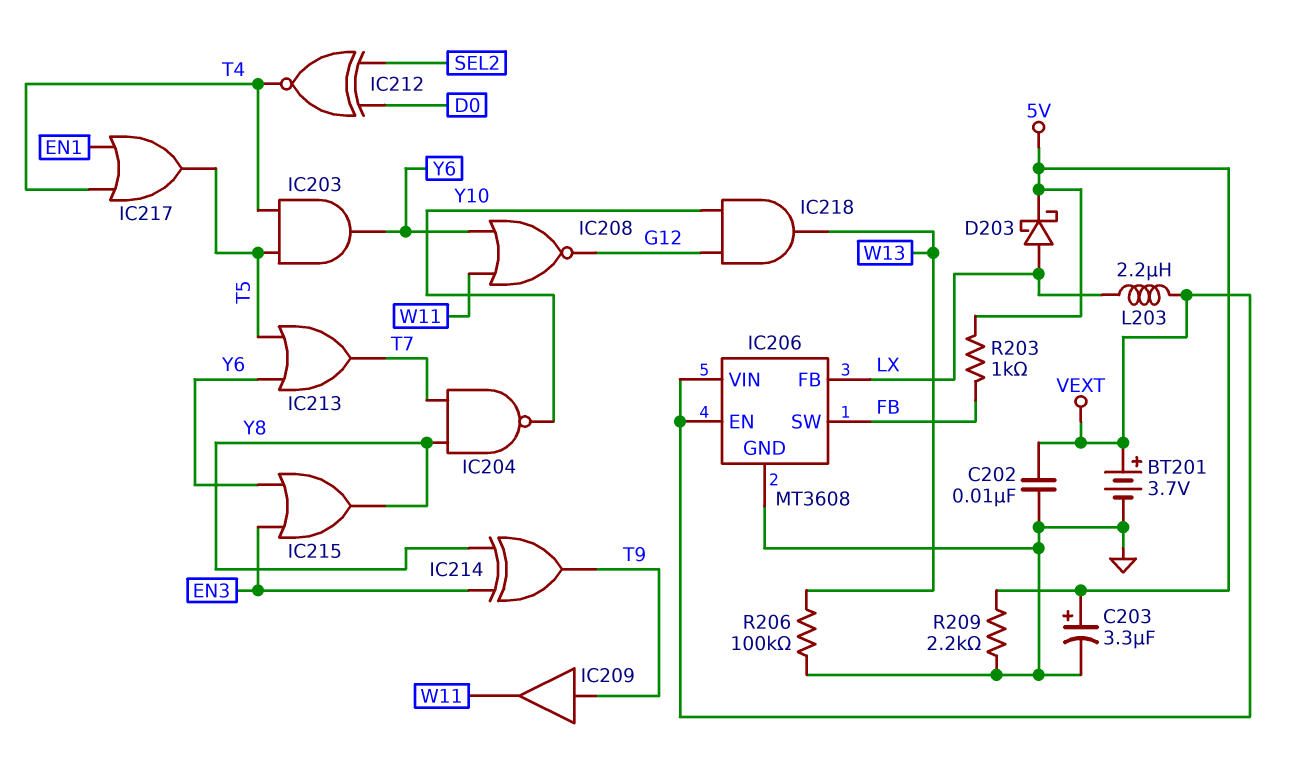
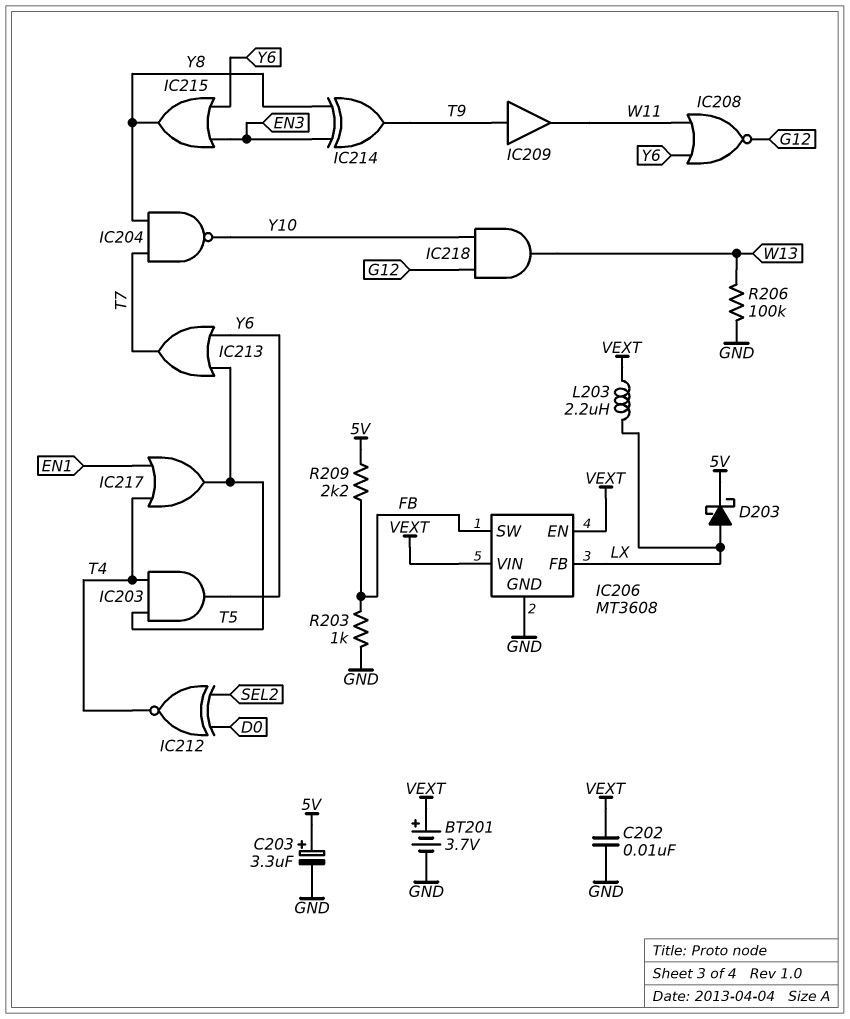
R203: 1k (5V, FB) -> 1k (FB, GND)
R209: 2.2k (5V, GND) -> 2.2k (5V, FB)

